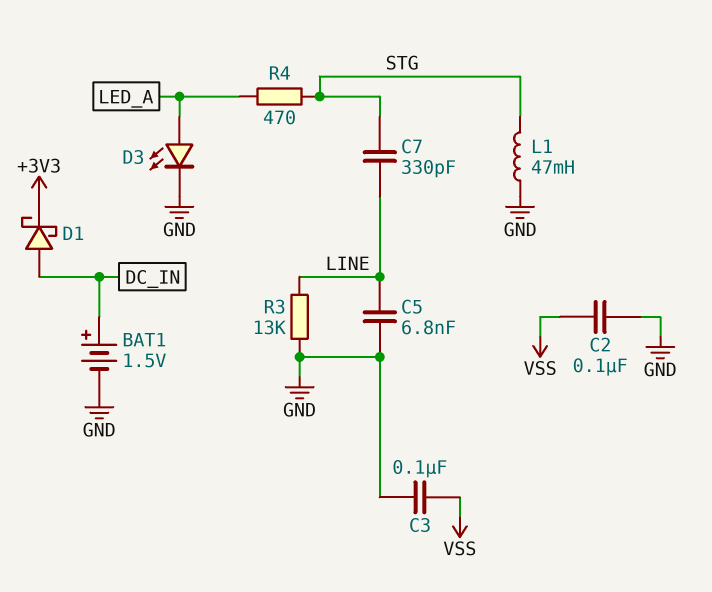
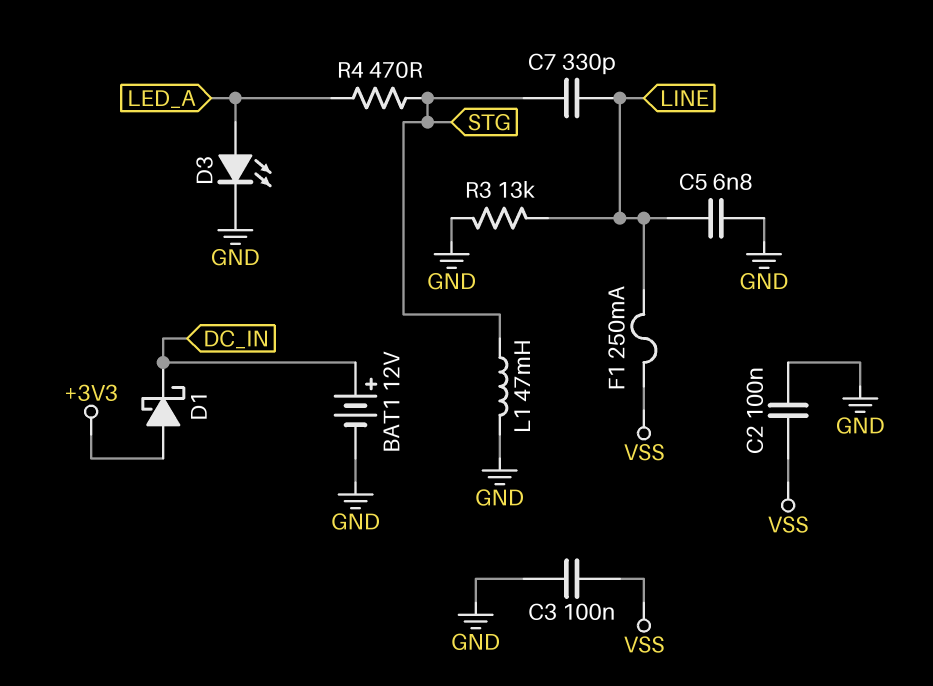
BAT1: 1.5V (plus DC_IN, minus GND) -> 12V (plus DC_IN, minus GND)
D1: schottky (A DC_IN, K +3V3) -> schottky (A +3V3, K DC_IN)
F1: none -> 250mA (LINE, VSS)

